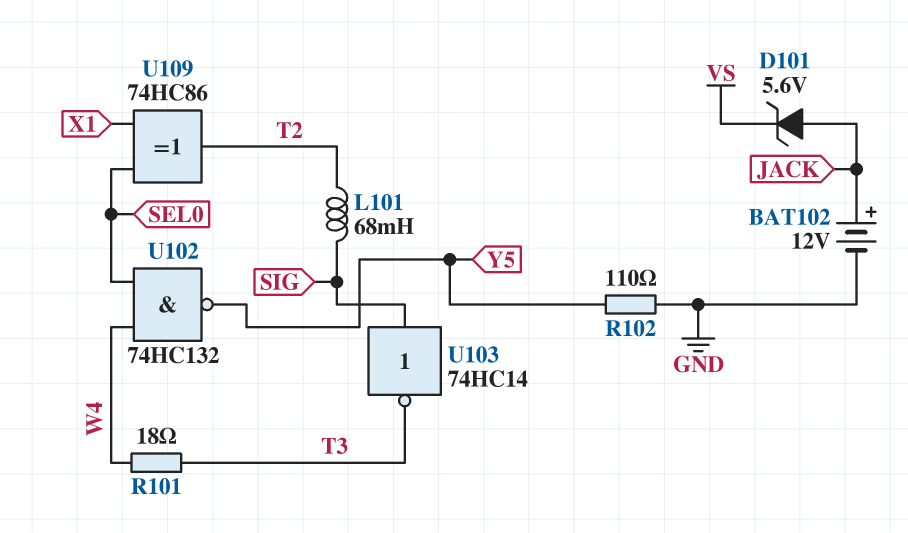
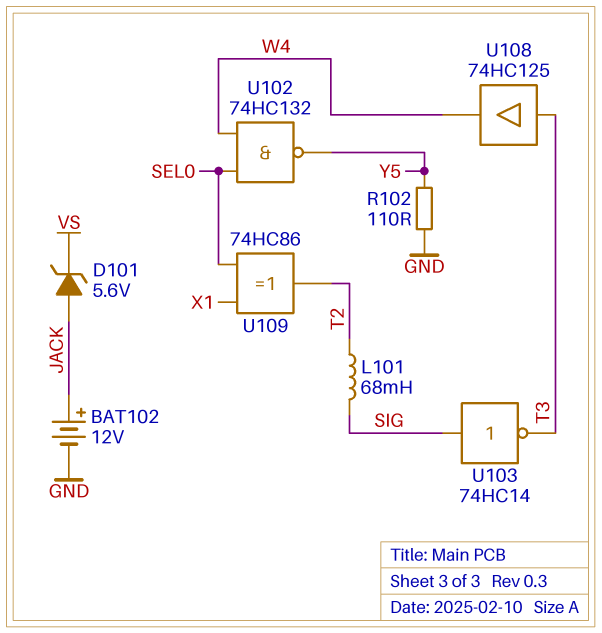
R101: 18 (T3, W4) -> none
U108: none -> buffer 74HC125 (in T3, out W4)

